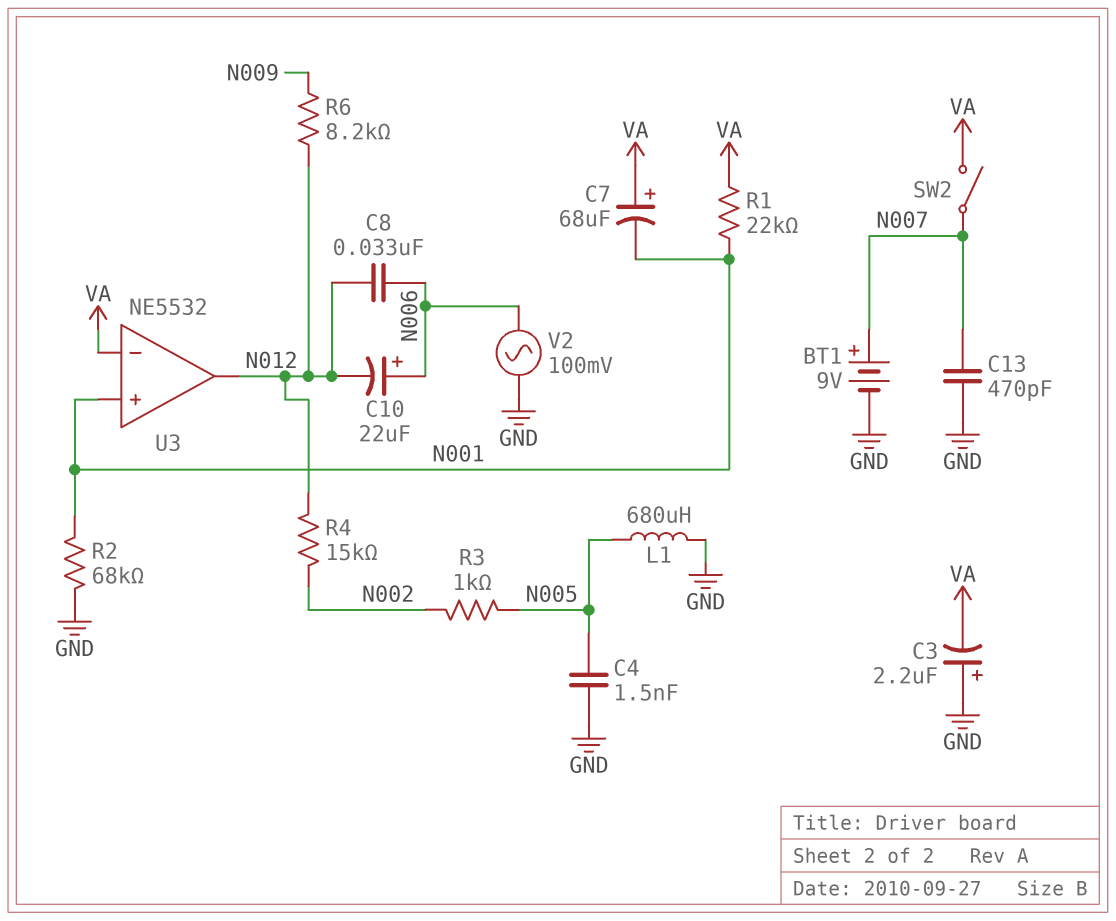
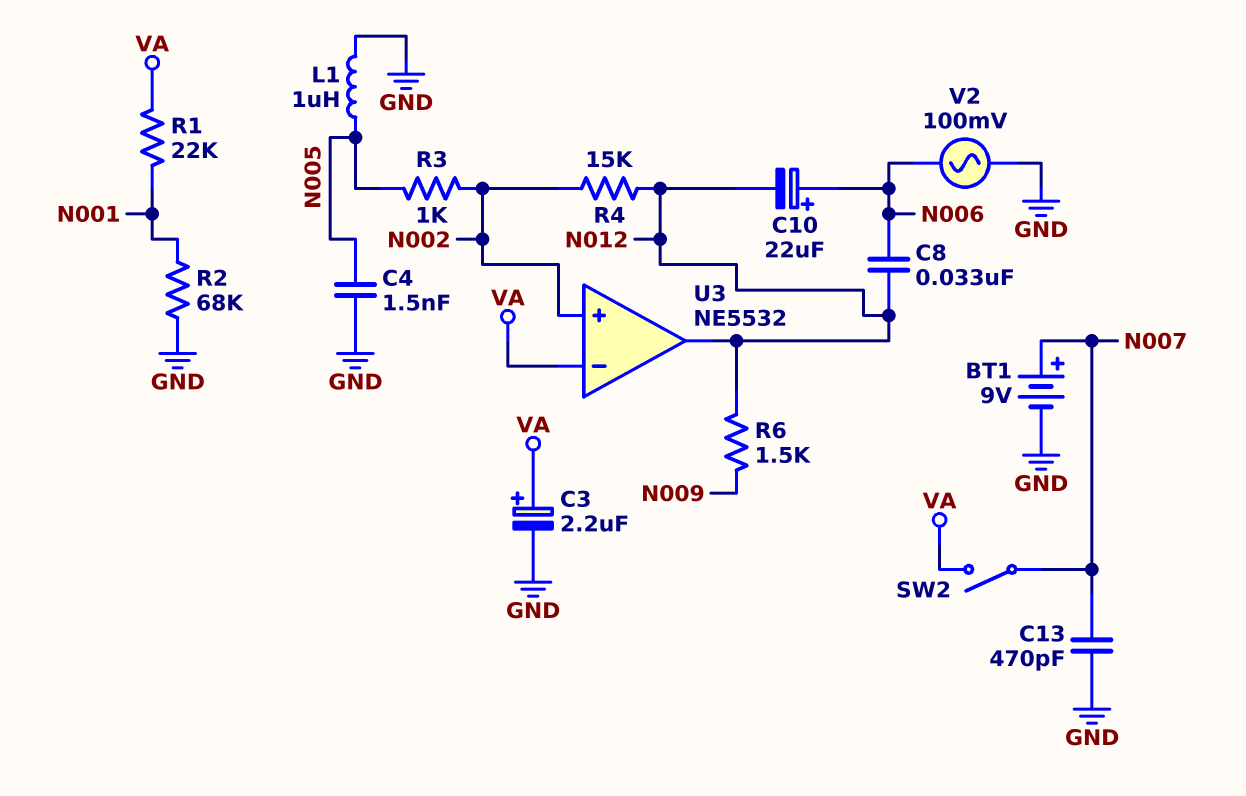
C3: 2.2uF (plus GND, minus VA) -> 2.2uF (plus VA, minus GND)
C7: 68uF (plus VA, minus N001) -> none
L1: 680uH (GND, N005) -> 1uH (GND, N005)
R6: 8.2k (N009, N012) -> 1.5k (N009, N012)
U3 pin in+: N001 -> N002

